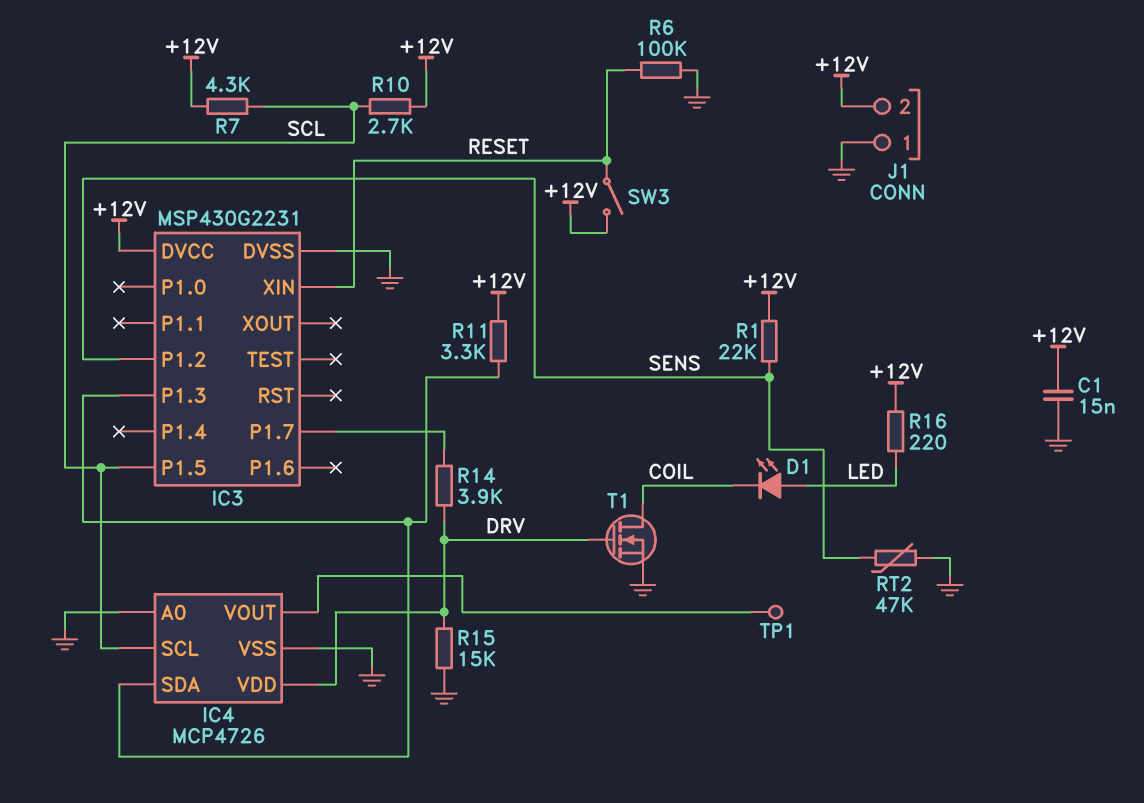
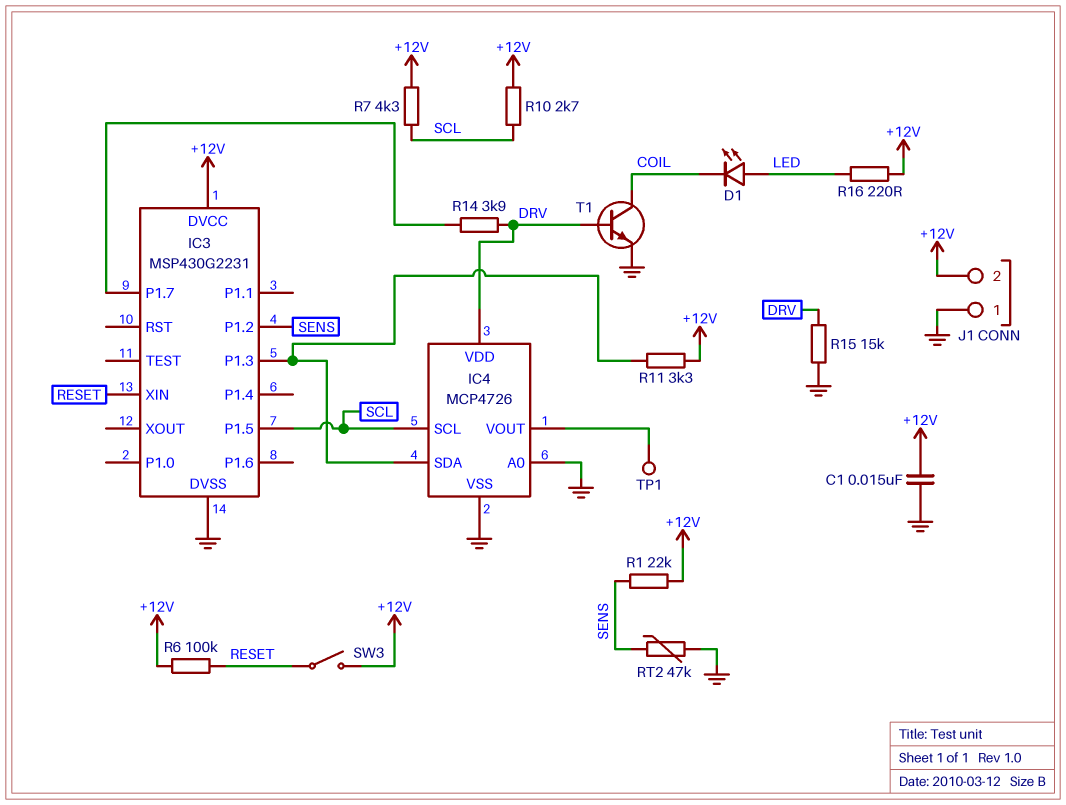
R6: 100k (GND, RESET) -> 100k (+12V, RESET)
T1: NMOS (G DRV, D COIL, S GND) -> NPN (B DRV, C COIL, E GND)

